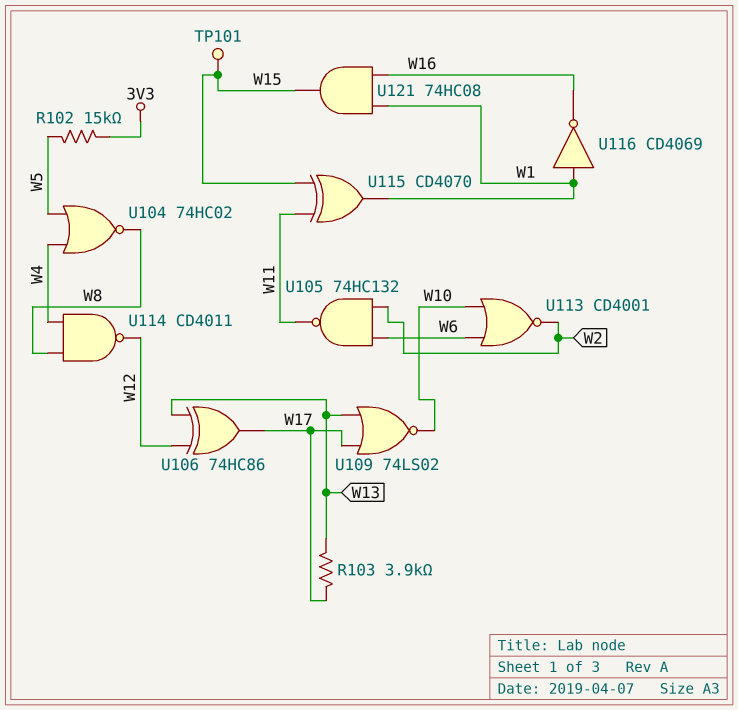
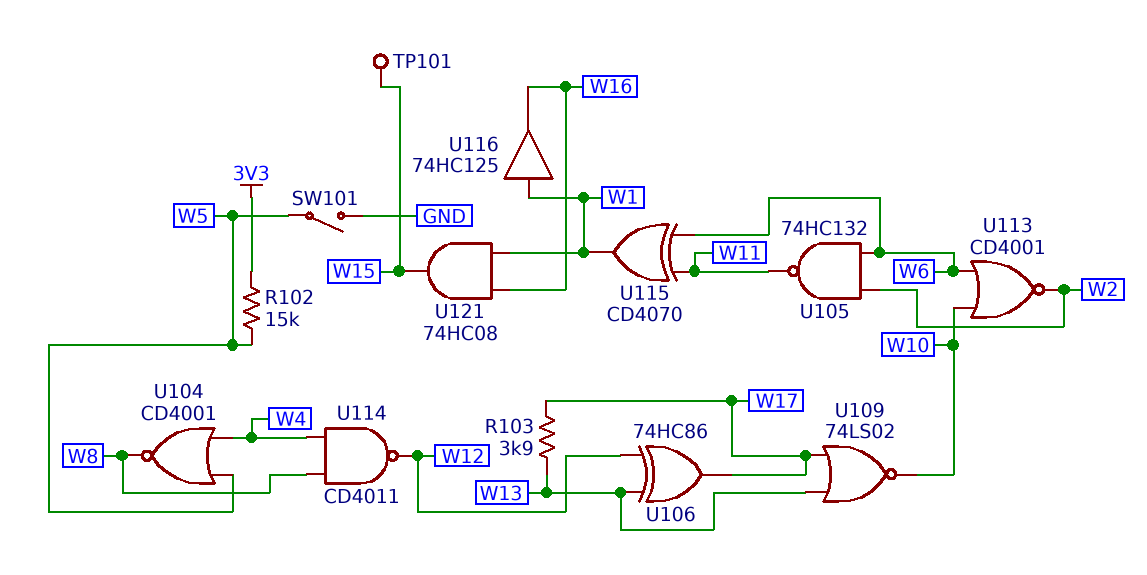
SW101: none -> switch (GND, W5)
U104: NOR 74HC02 (in W4, in W5, out W8) -> NOR CD4001 (in W4, in W5, out W8)
U115: XOR CD4070 (in W11, in W15, out W1) -> XOR CD4070 (in W6, in W11, out W1)
U116: NOT CD4069 (in W1, out W16) -> buffer 74HC125 (in W1, out W16)

